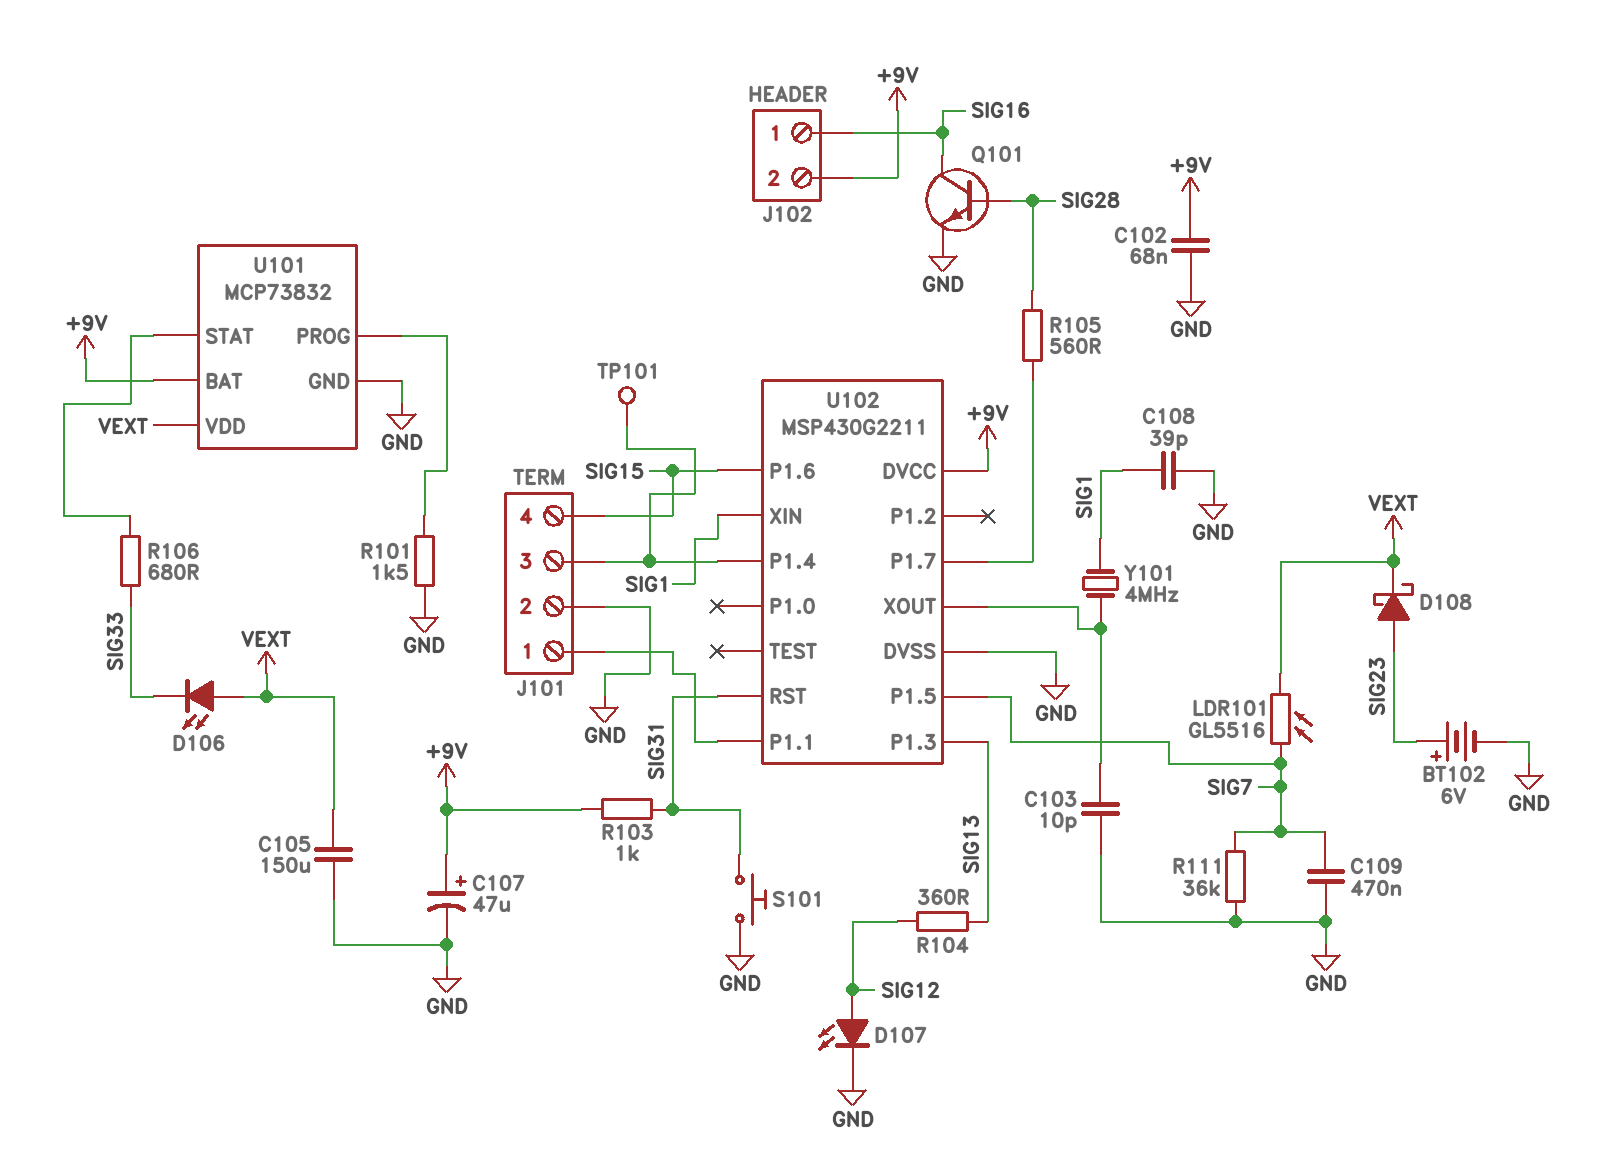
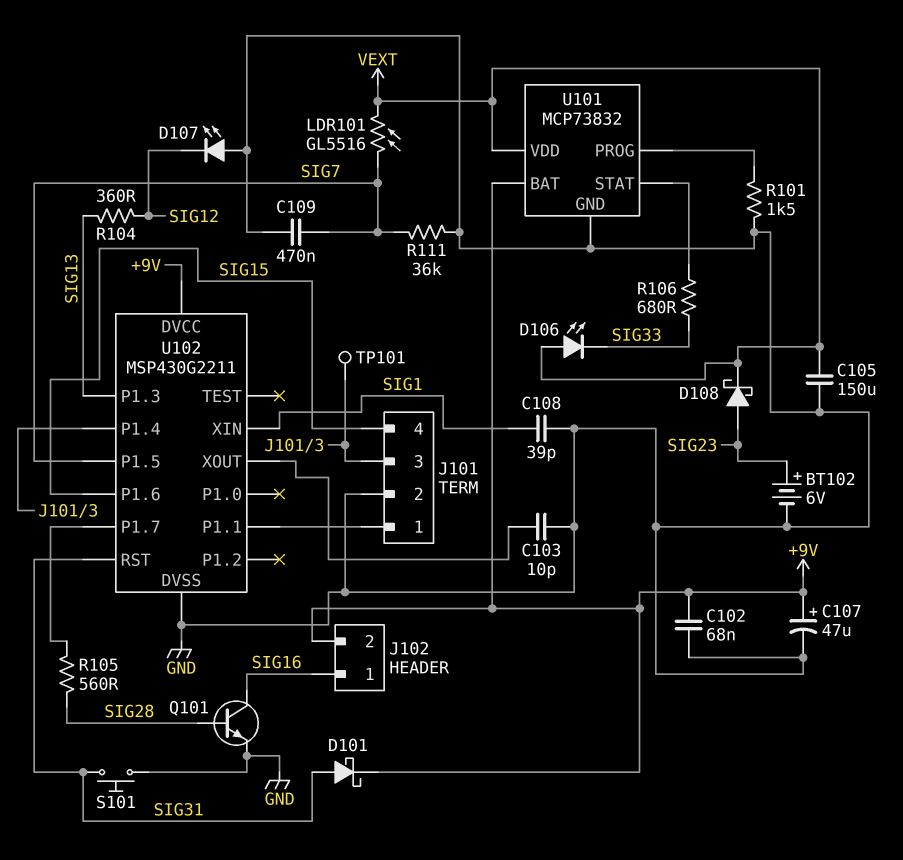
D101: none -> schottky (A SIG31, K +9V)
D107: LED (A SIG12, K GND) -> LED (A GND, K SIG12)
R103: 1k (+9V, SIG31) -> none
Y101: 4MHz (SIG1, U102/XOUT) -> none

